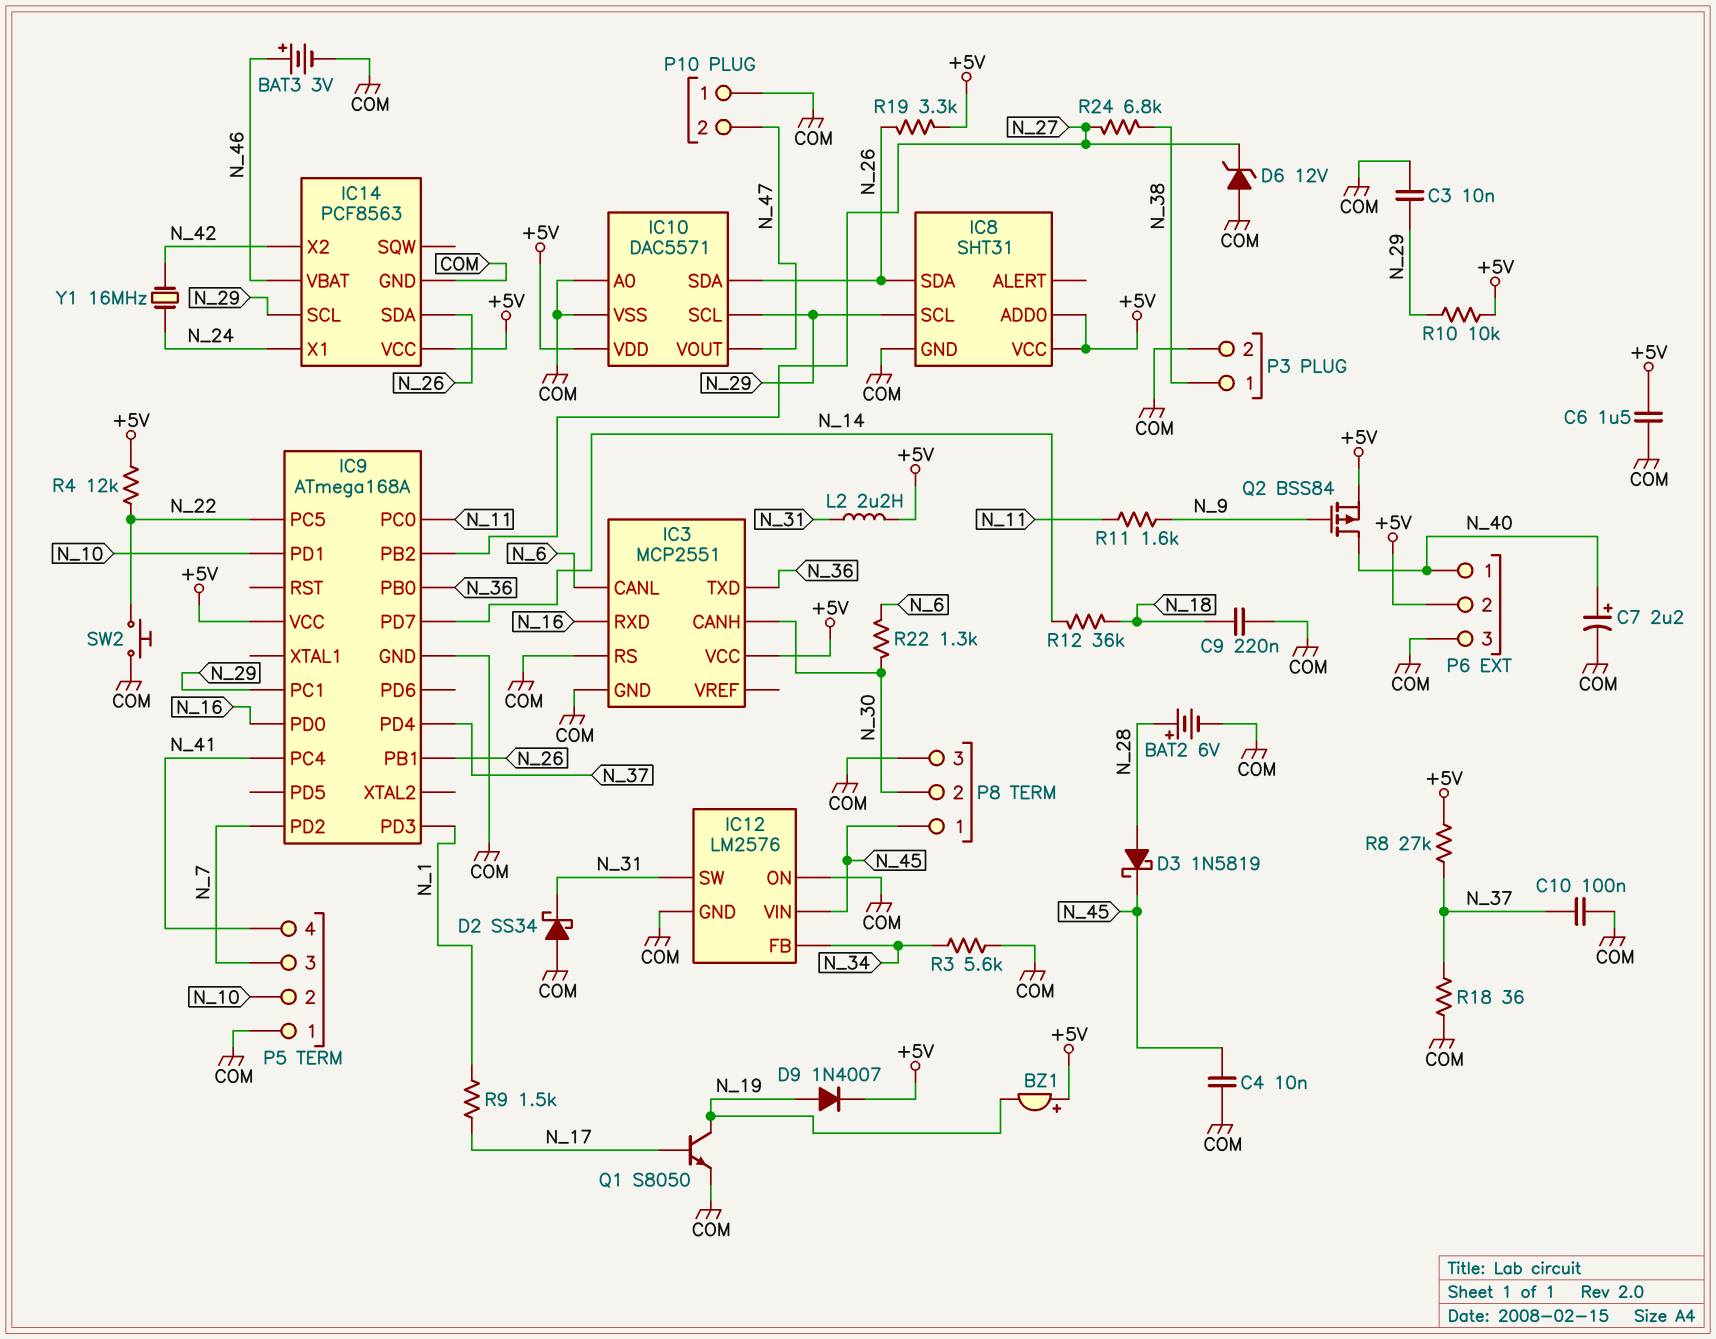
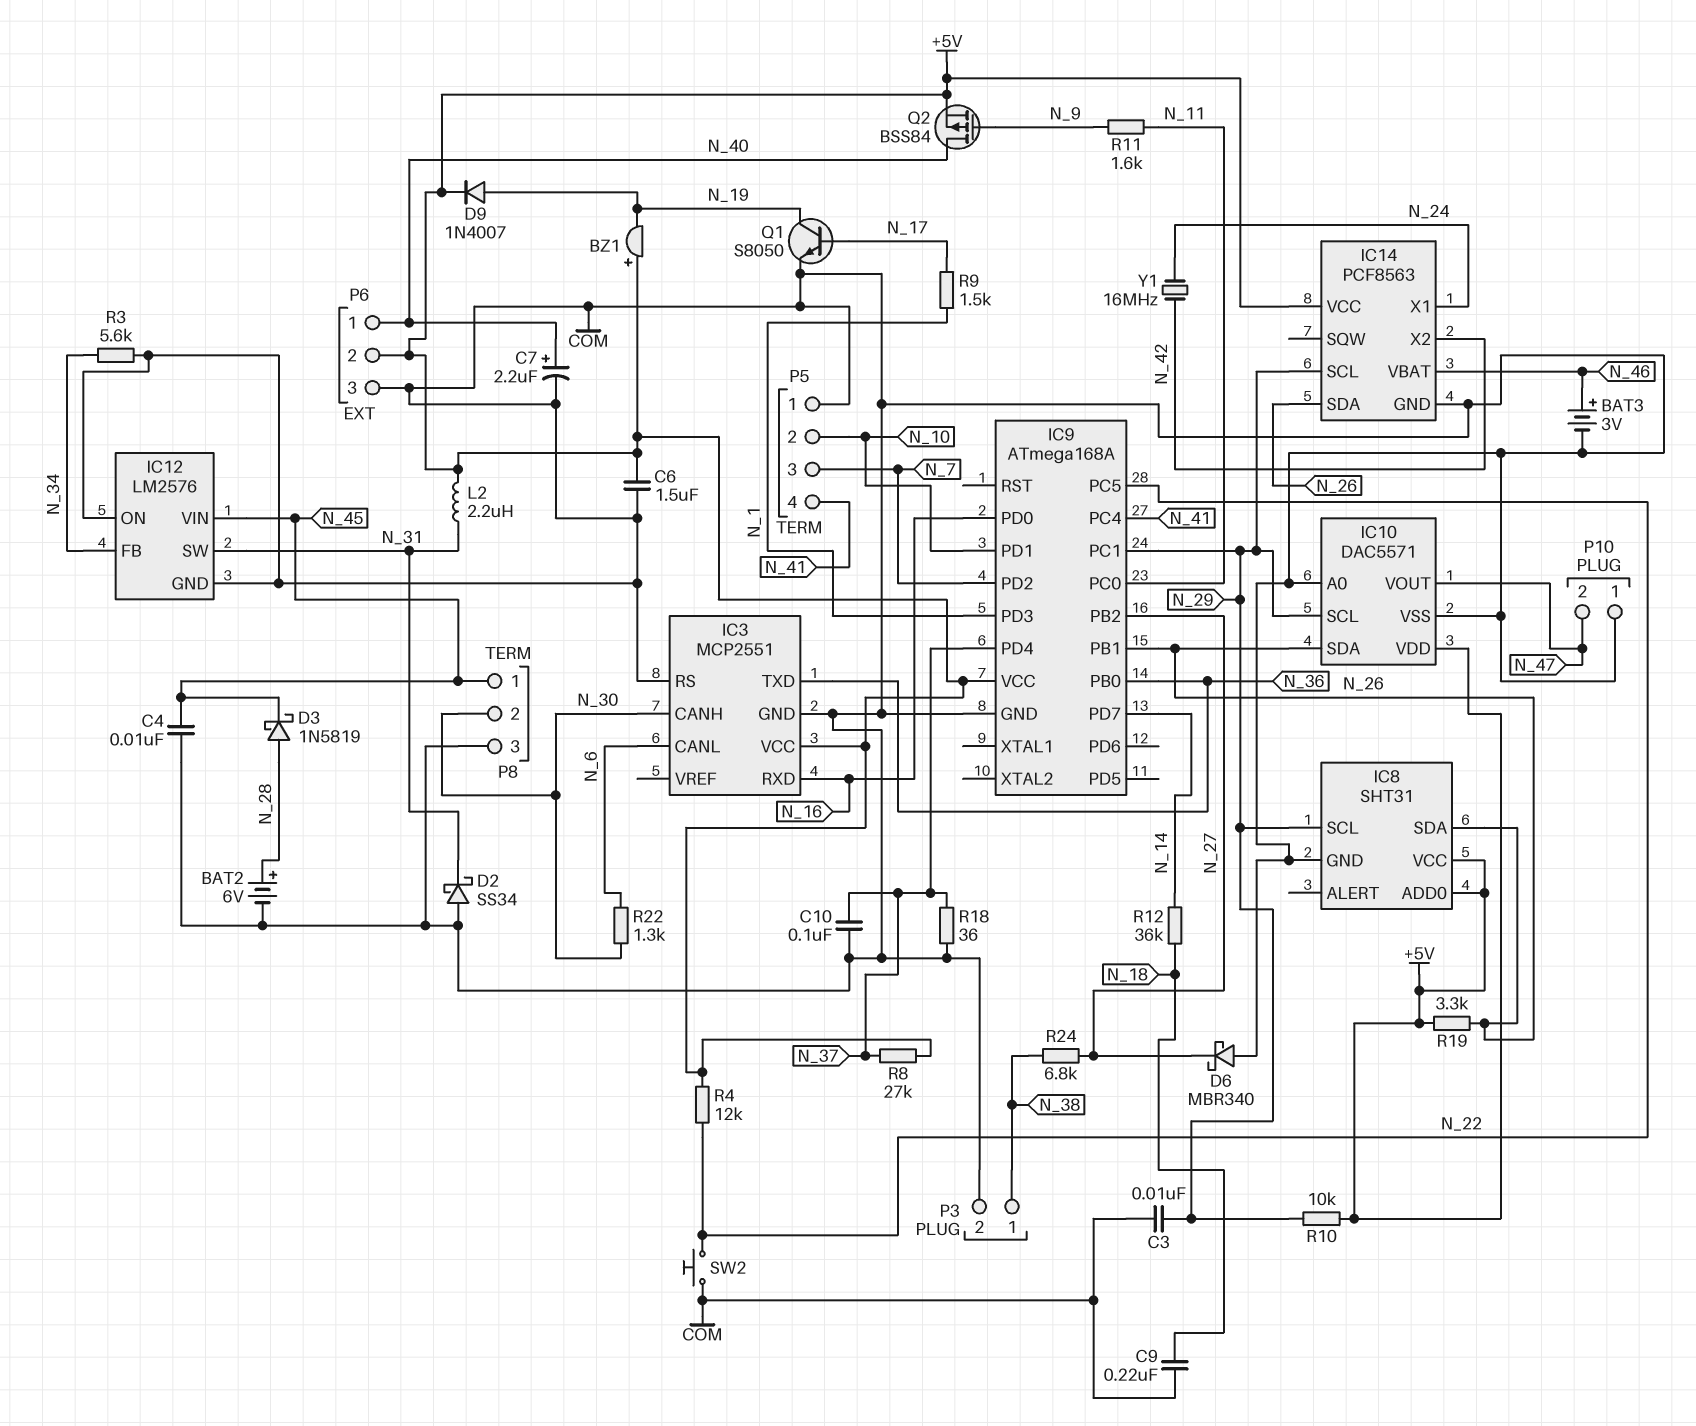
D6: zener 12V (A COM, K N_27) -> schottky MBR340 (A COM, K N_27)

